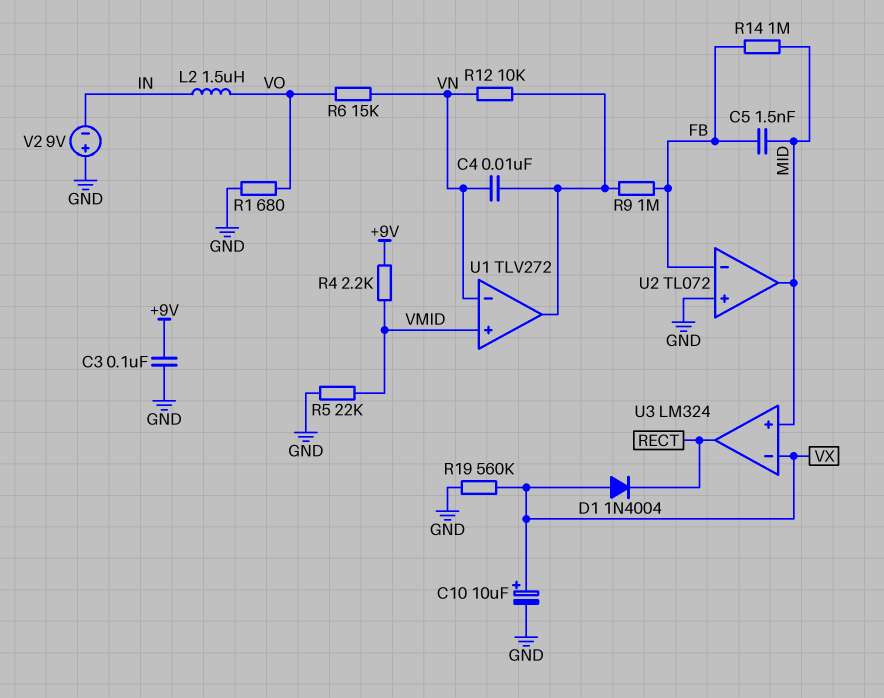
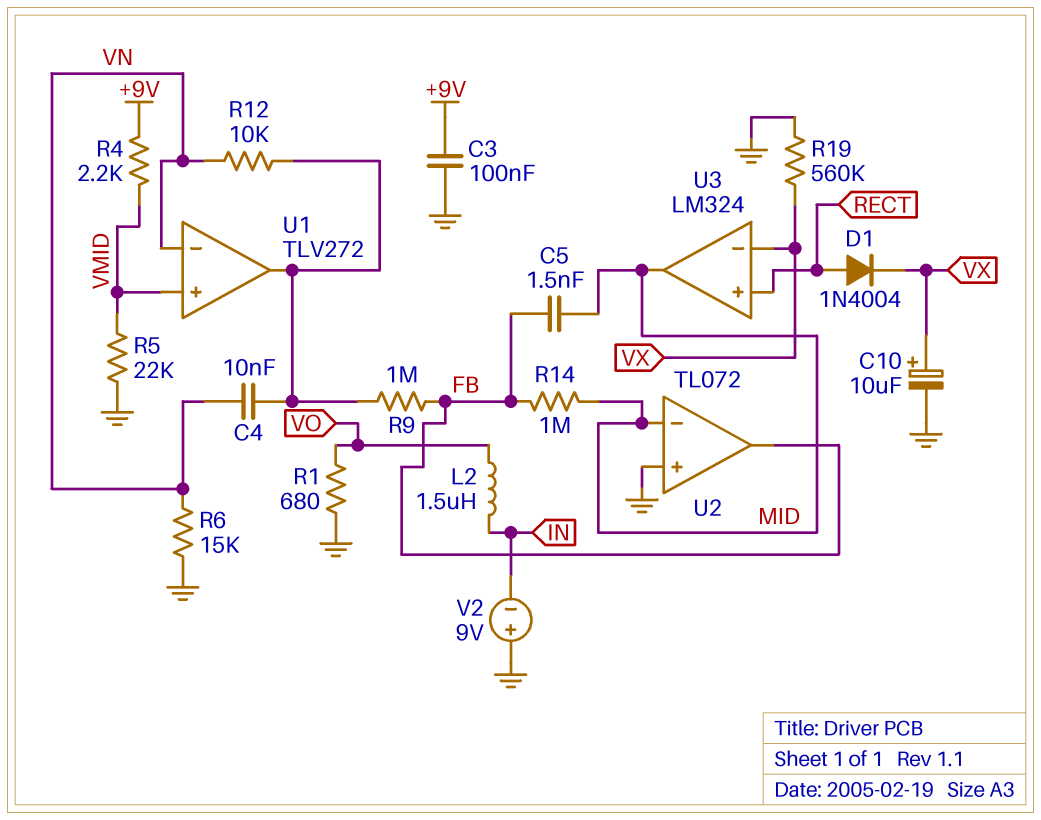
D1: diode 1N4004 (A VX, K RECT) -> diode 1N4004 (A RECT, K VX)
R6: 15k (VN, VO) -> 15k (GND, VN)
U2 pin in-: FB -> MID
U2 pin out: MID -> FB
U3 pin in+: MID -> RECT
U3 pin out: RECT -> MID

